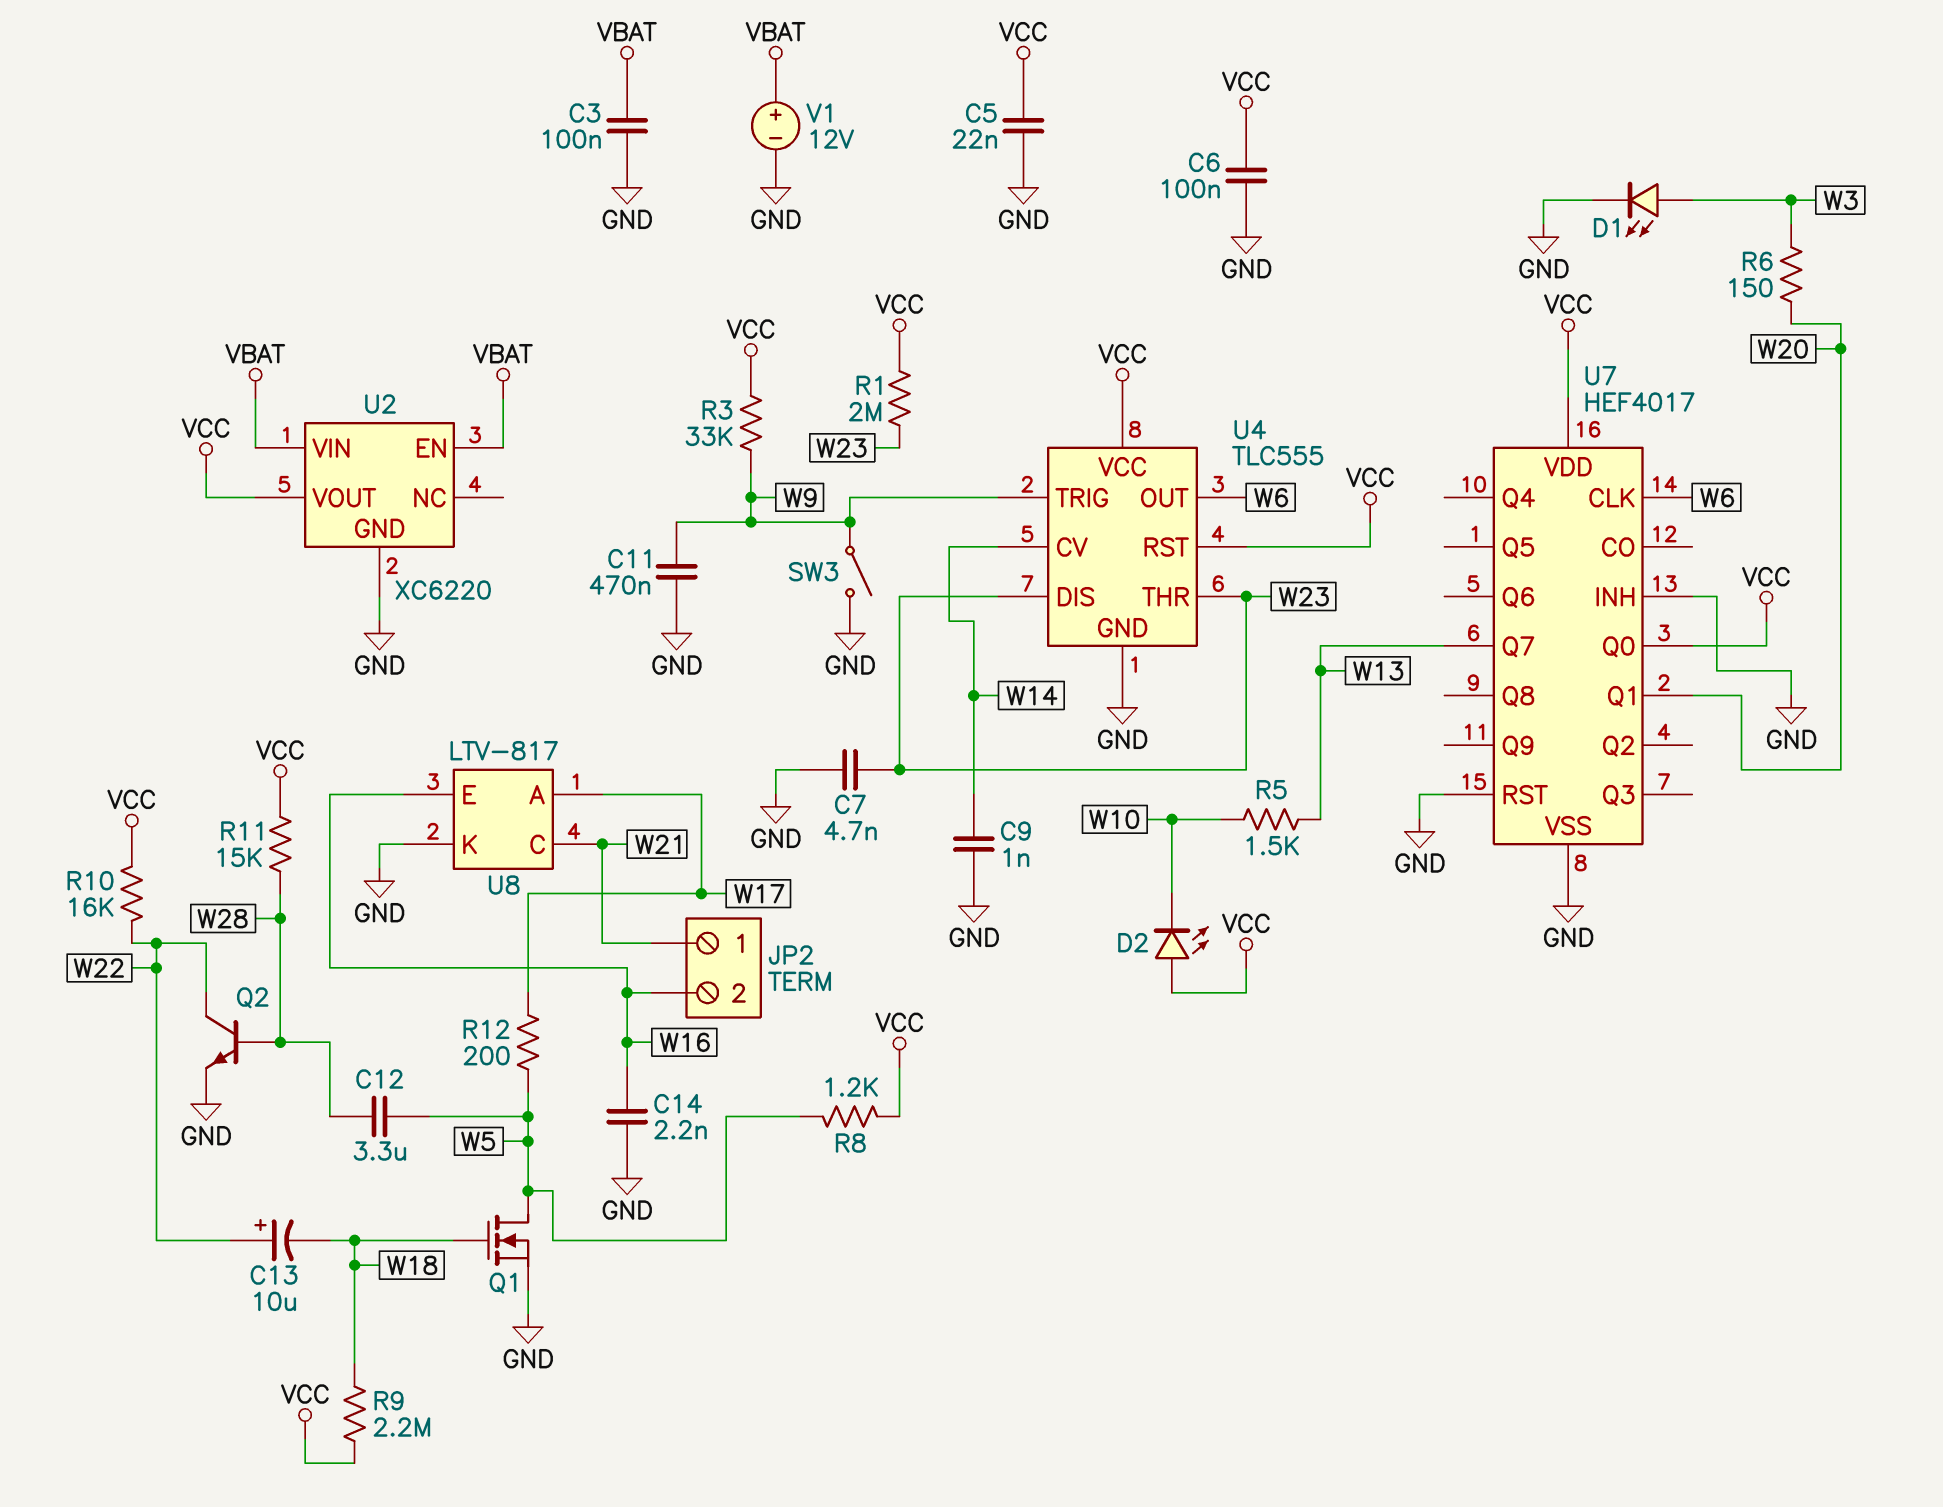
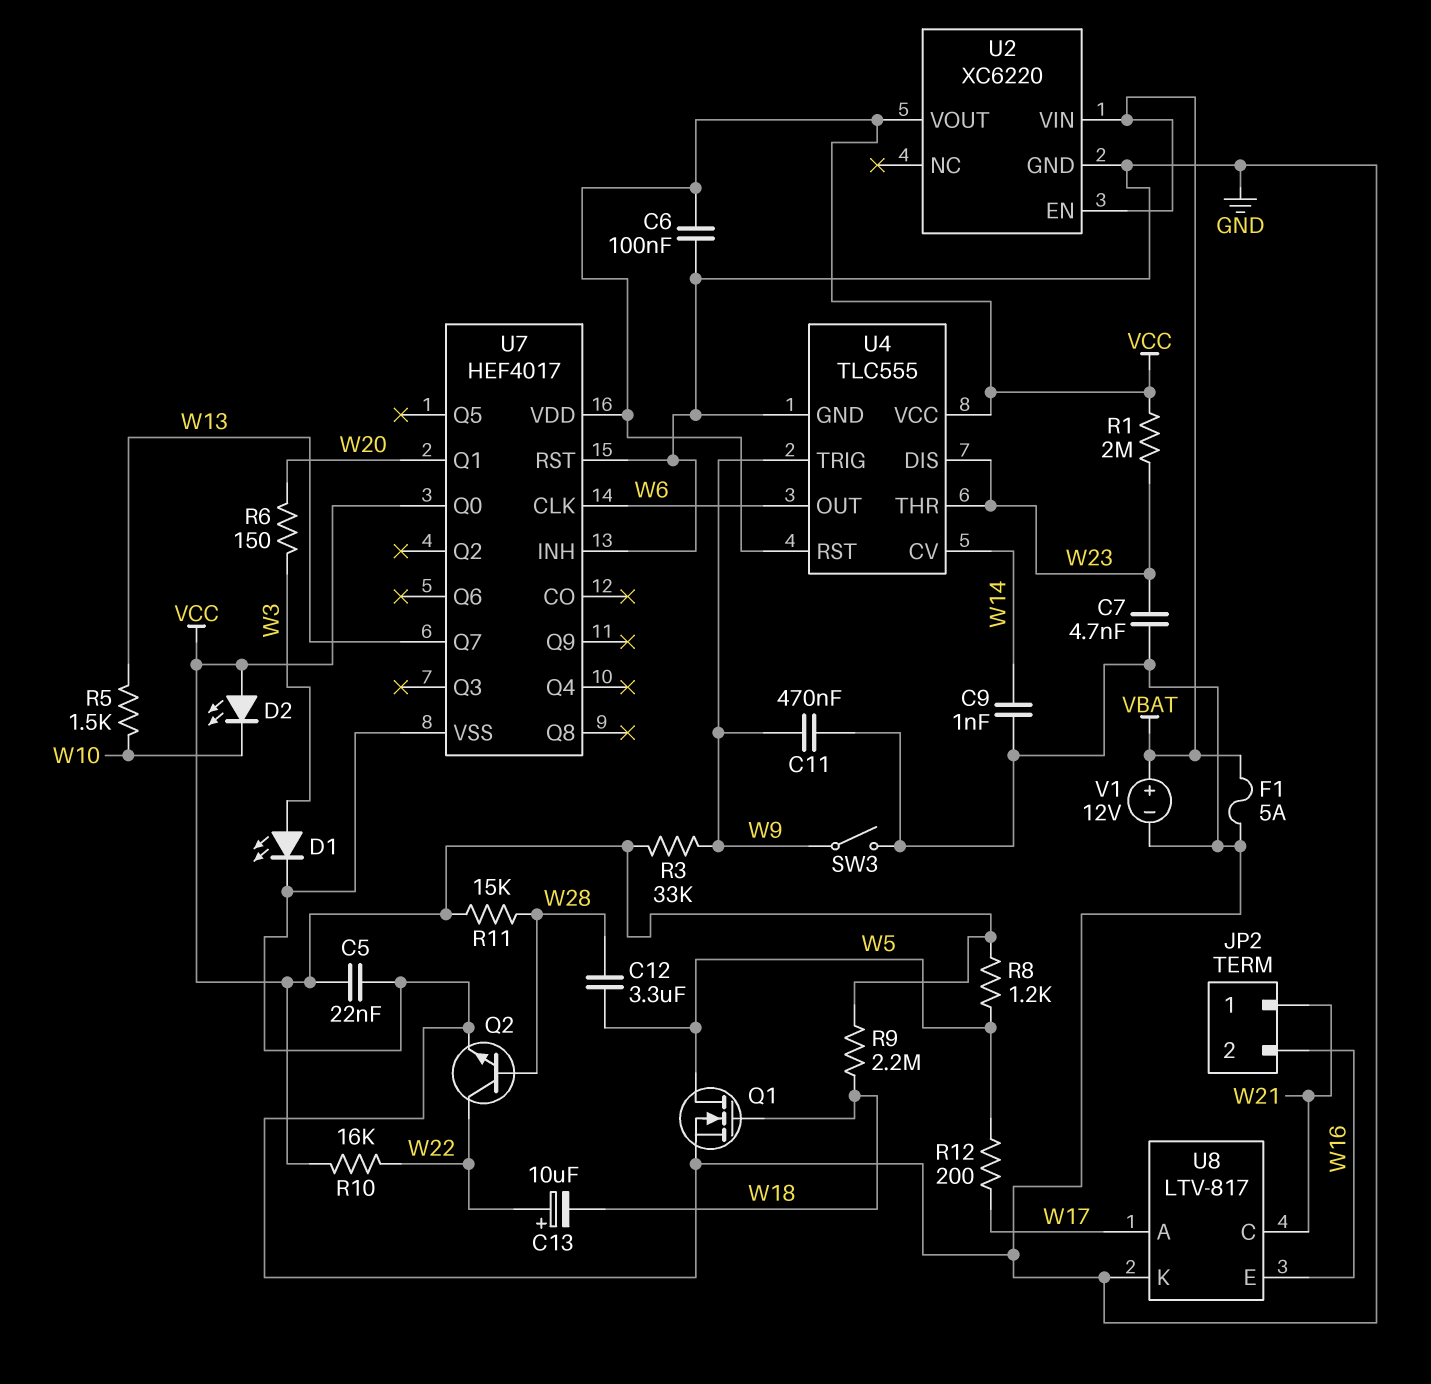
C3: 100nF (GND, VBAT) -> none
C14: 2.2nF (GND, W16) -> none
F1: none -> 5A (GND, VBAT)

